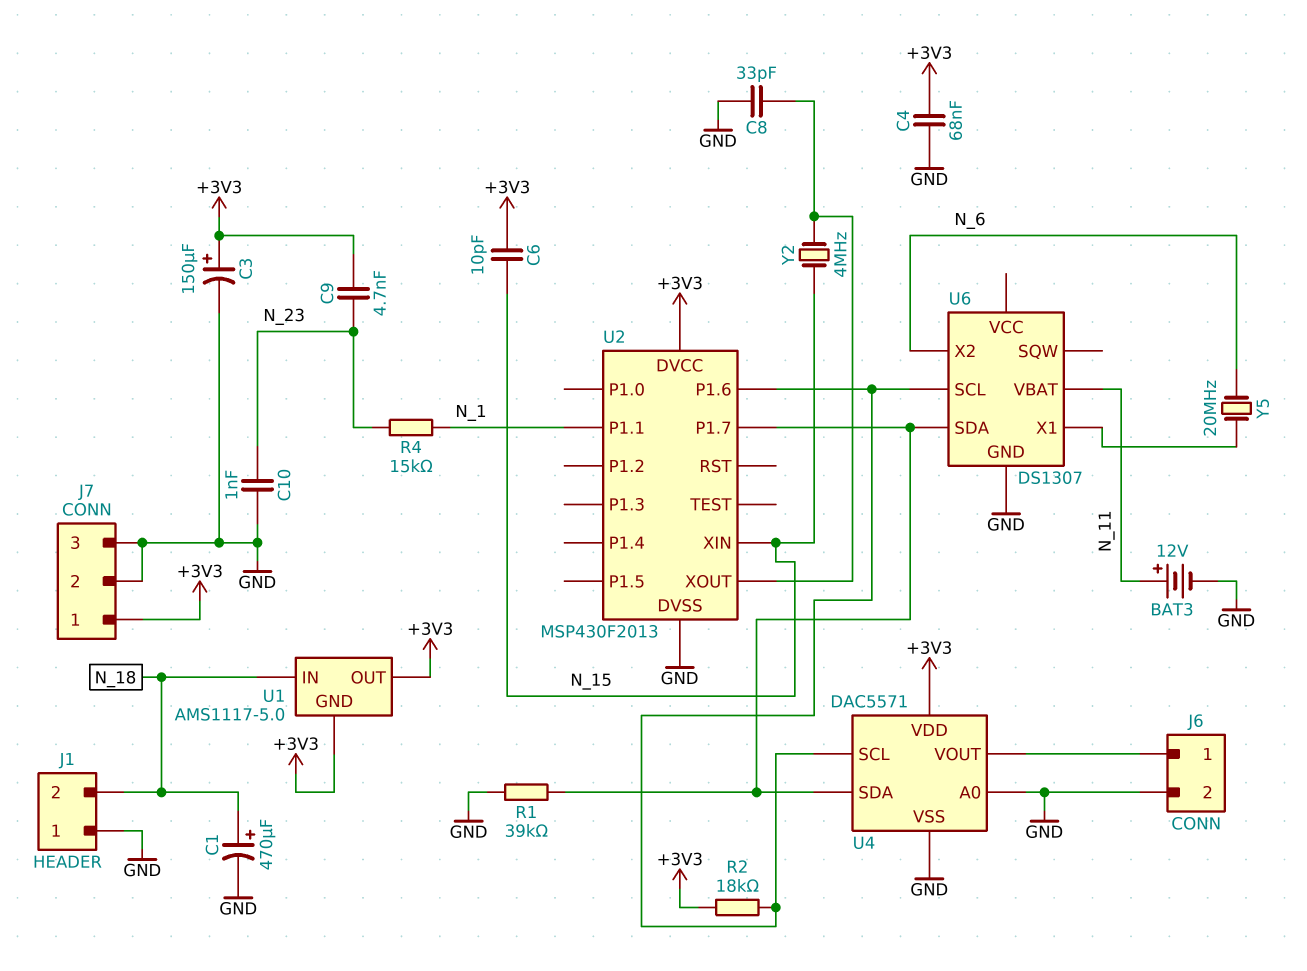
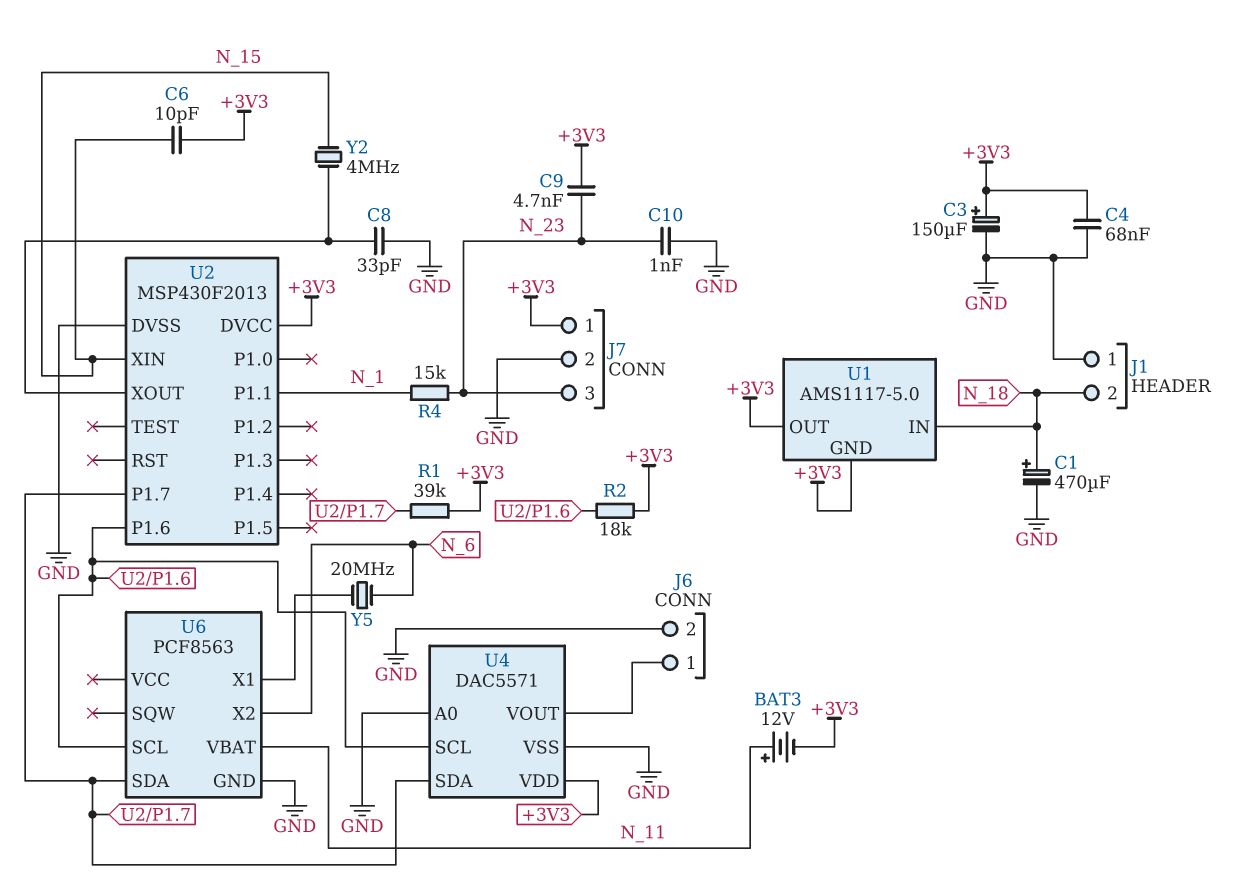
BAT3: 12V (plus N_11, minus GND) -> 12V (plus N_11, minus +3V3)
J7 pin 3: GND -> N_23
R1: 39k (GND, U2/P1.7) -> 39k (+3V3, U2/P1.7)
U6: DS1307 -> PCF8563

